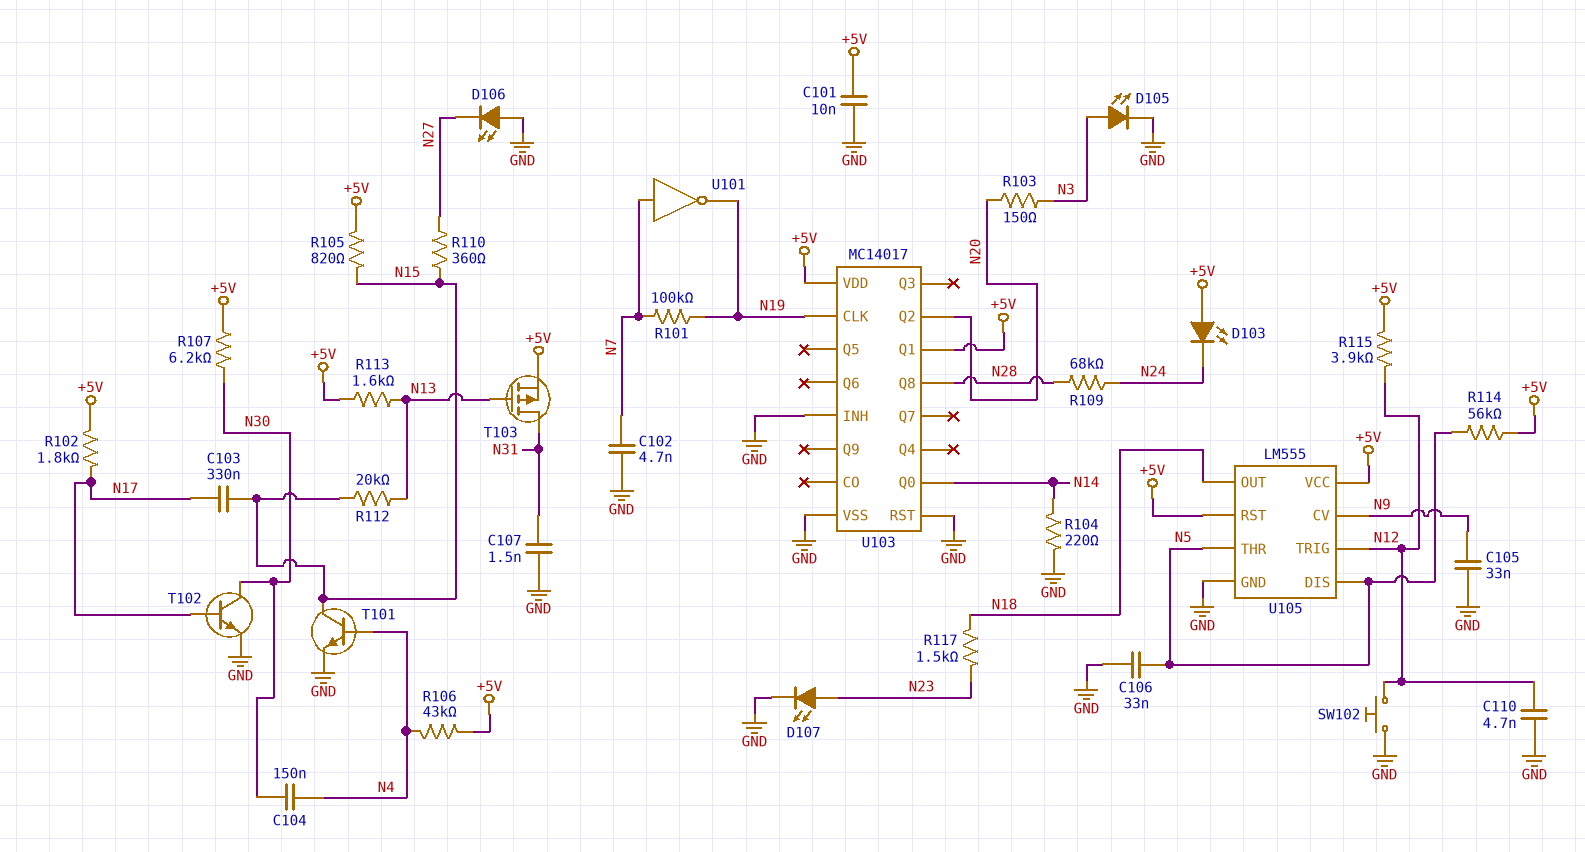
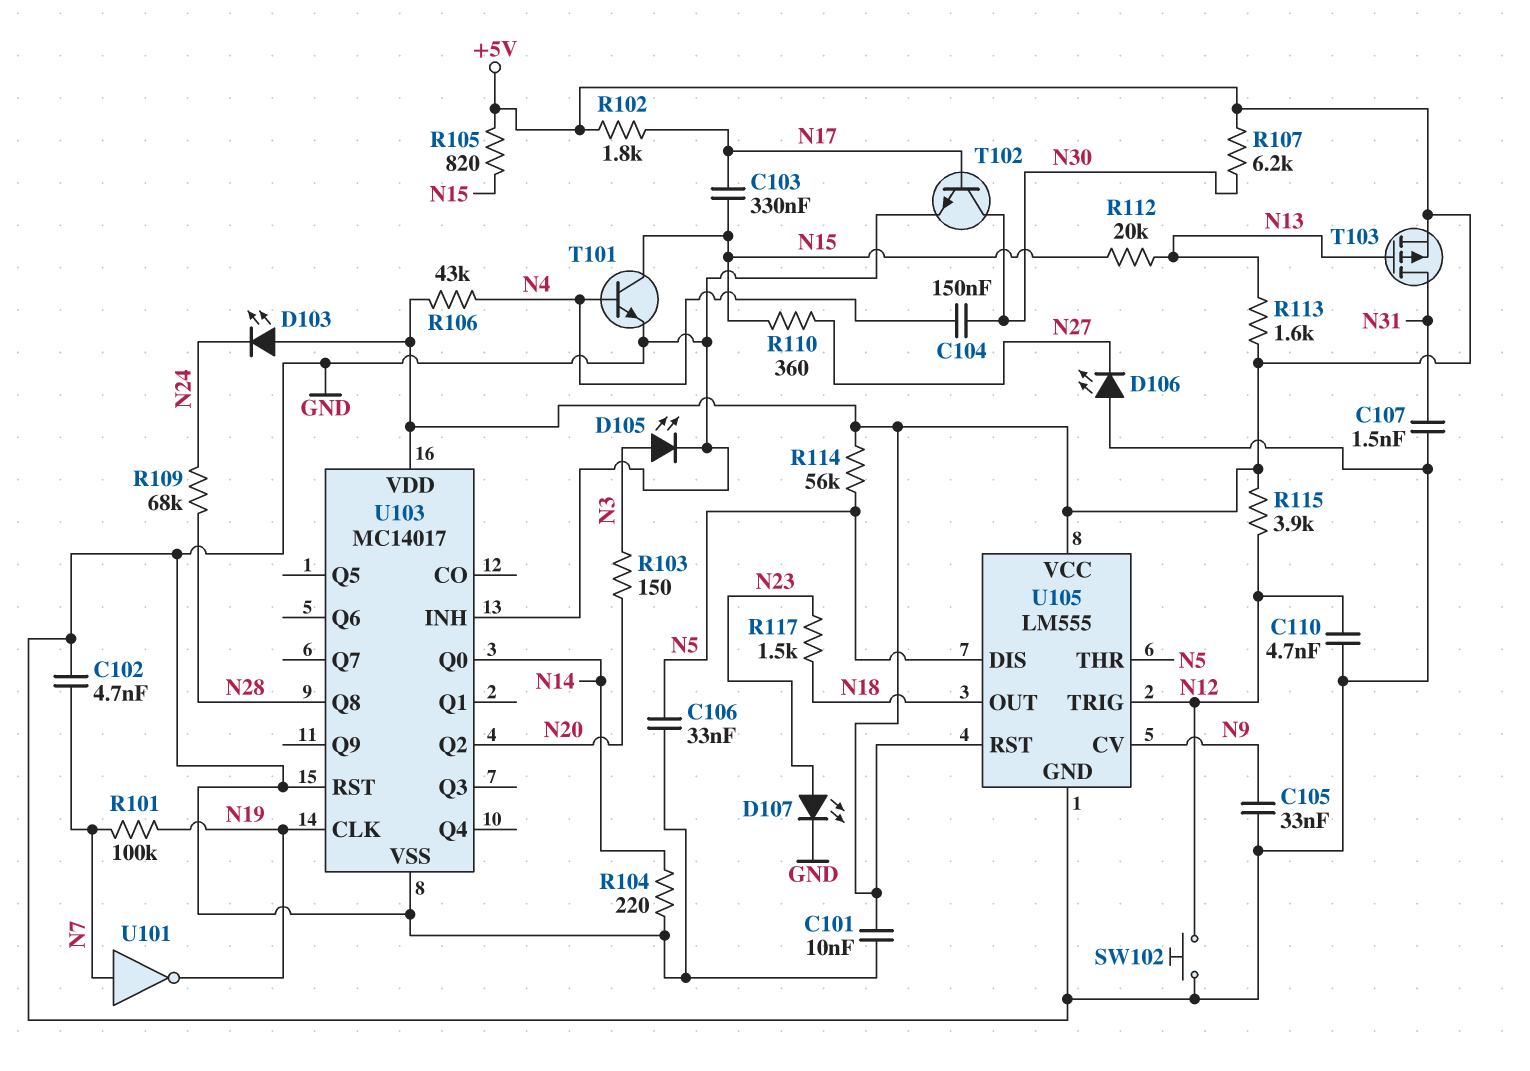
U103 pin Q1: +5V -> none

